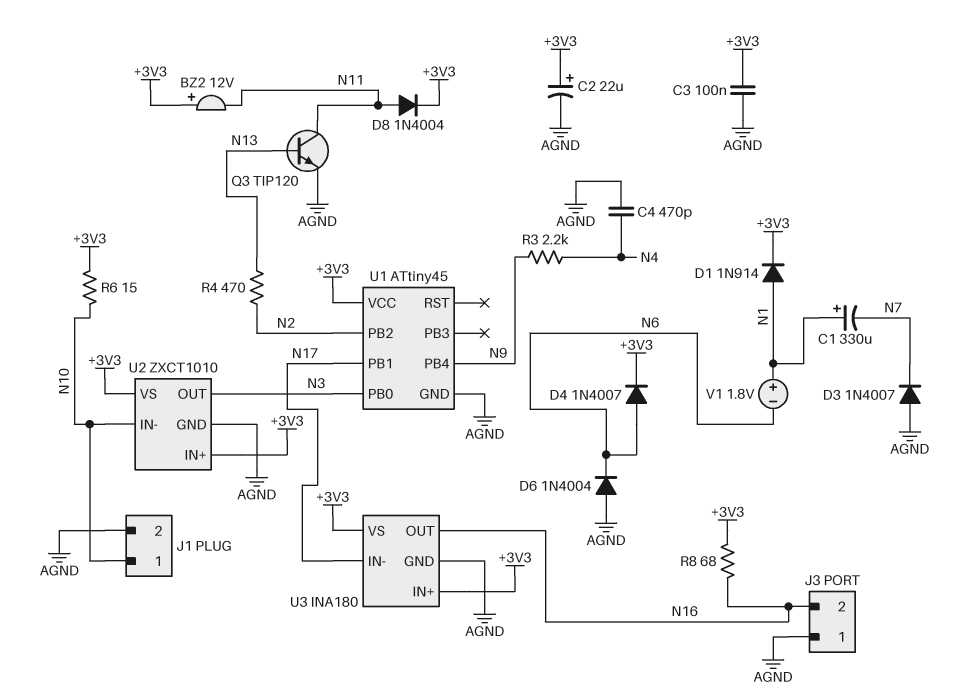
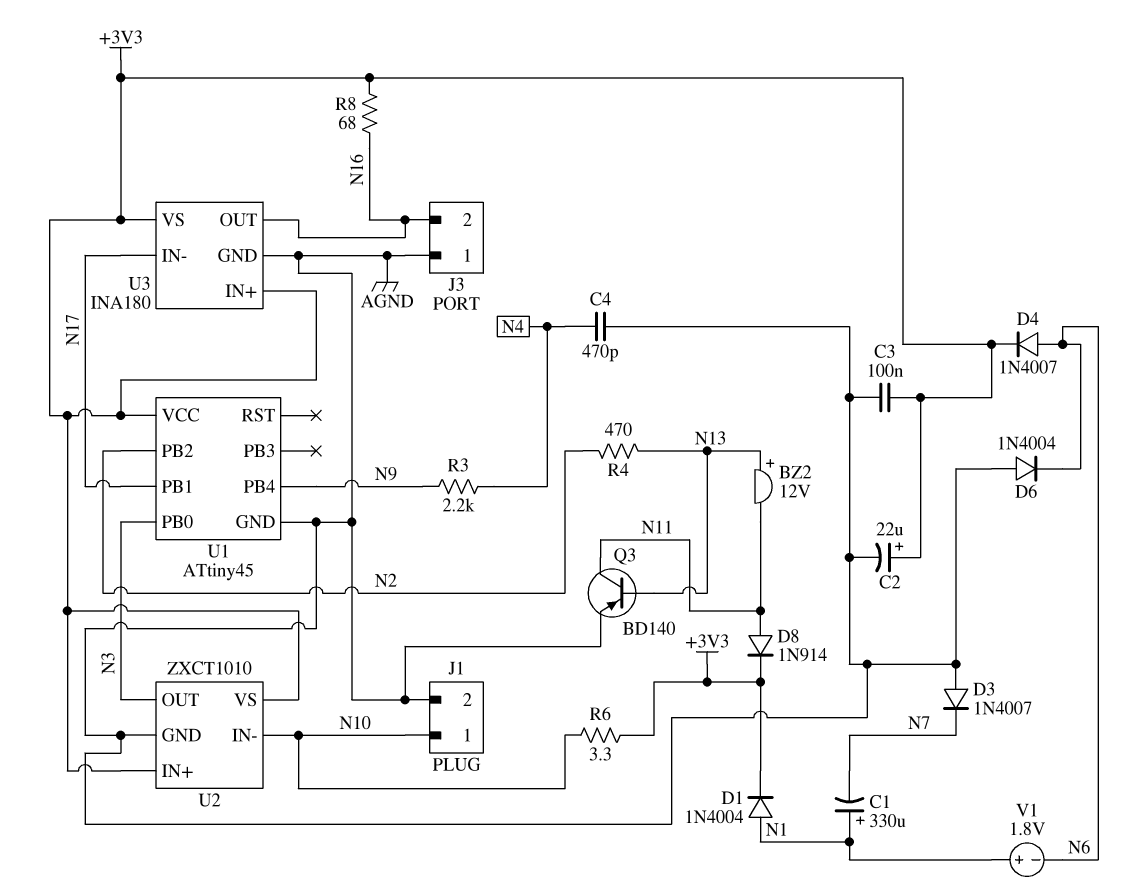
BZ2: buzzer 12V (plus +3V3, minus N11) -> buzzer 12V (plus N13, minus N11)
D1: diode 1N914 (A N1, K +3V3) -> diode 1N4004 (A N1, K +3V3)
D8: diode 1N4004 (A N11, K +3V3) -> diode 1N914 (A N11, K +3V3)
Q3: NPN TIP120 (B N13, C N11, E AGND) -> PNP BD140 (B N13, C N11, E AGND)
R6: 15 (+3V3, N10) -> 3.3 (+3V3, N10)

